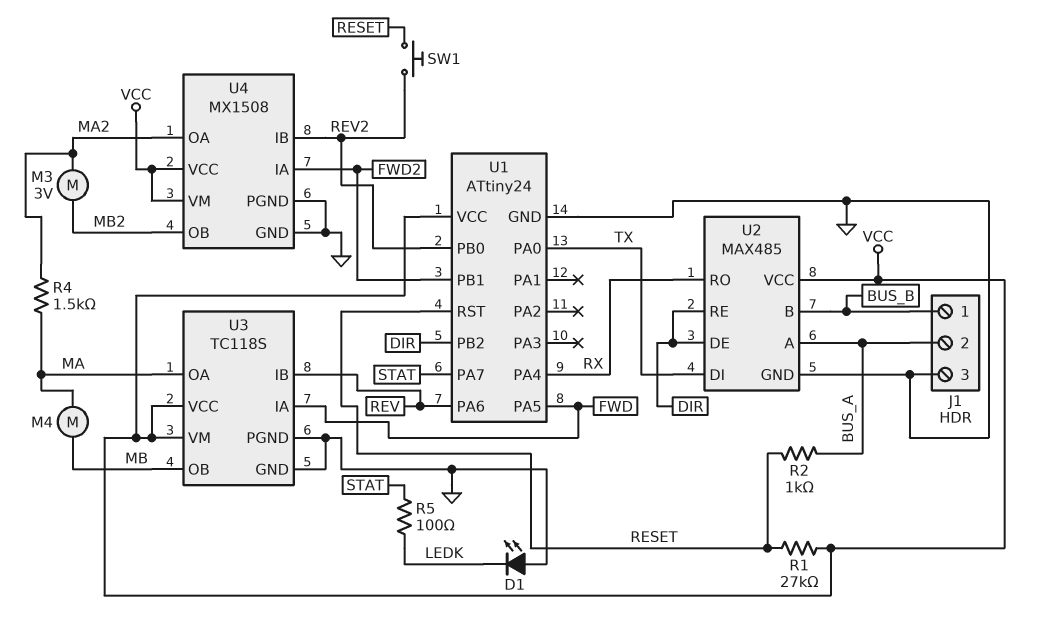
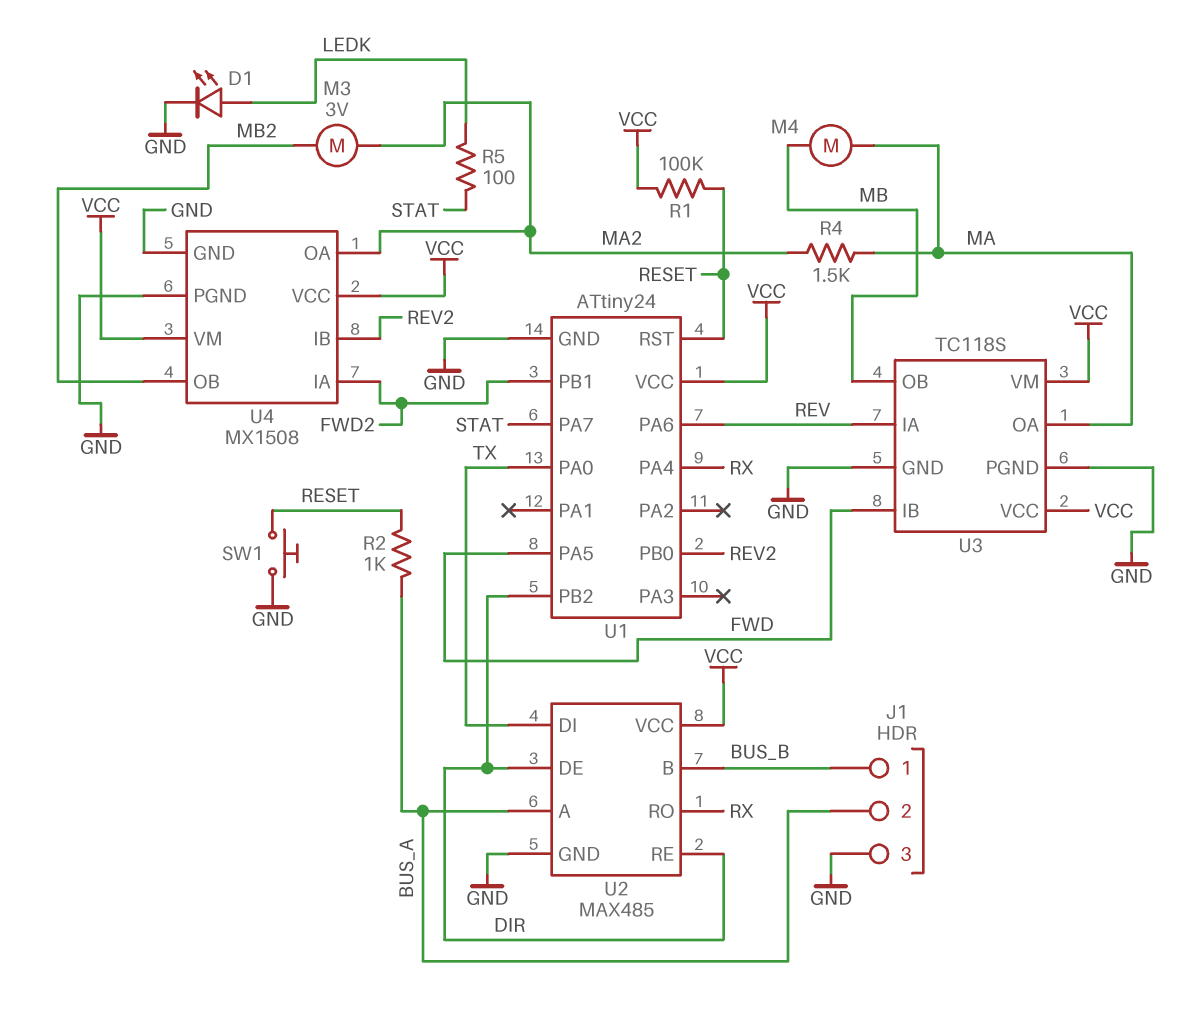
D1: LED (A GND, K LEDK) -> LED (A LEDK, K GND)
R1: 27k (RESET, VCC) -> 100k (RESET, VCC)
SW1: button (RESET, REV2) -> button (GND, RESET)
U3 pin IA: FWD -> REV
U3 pin IB: REV -> FWD

